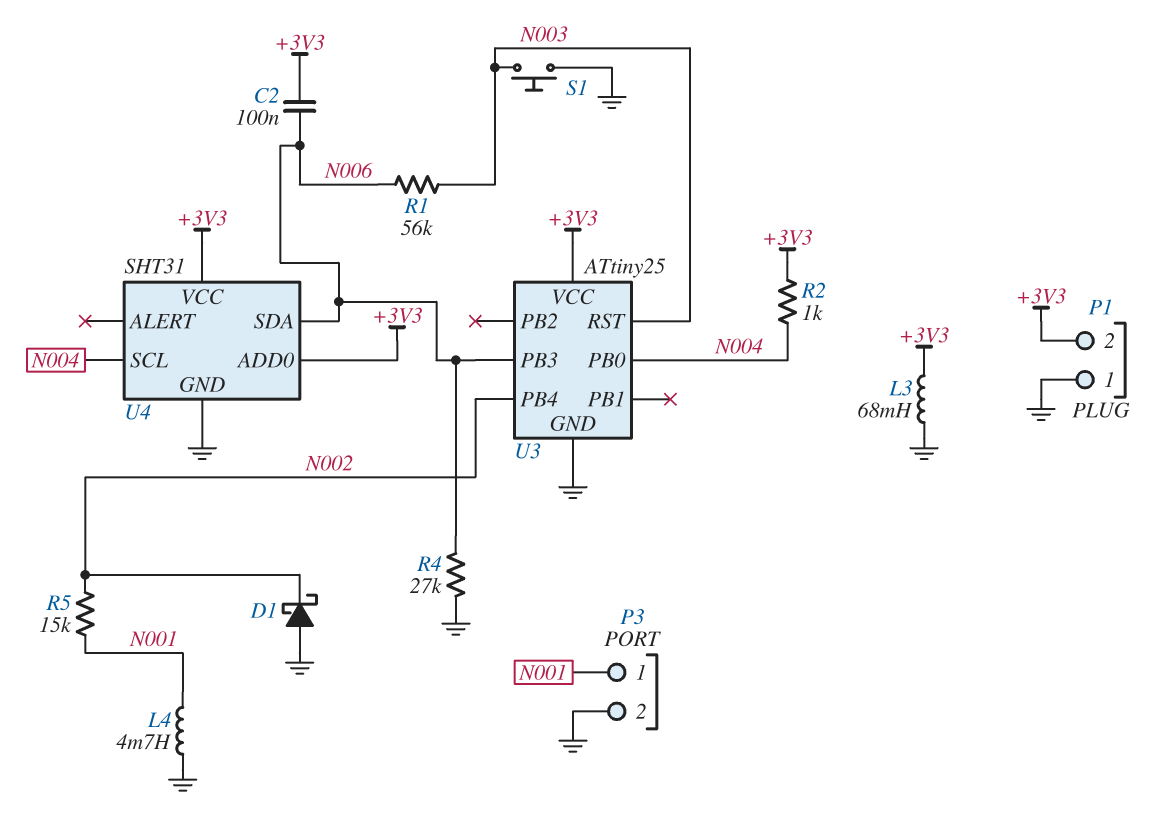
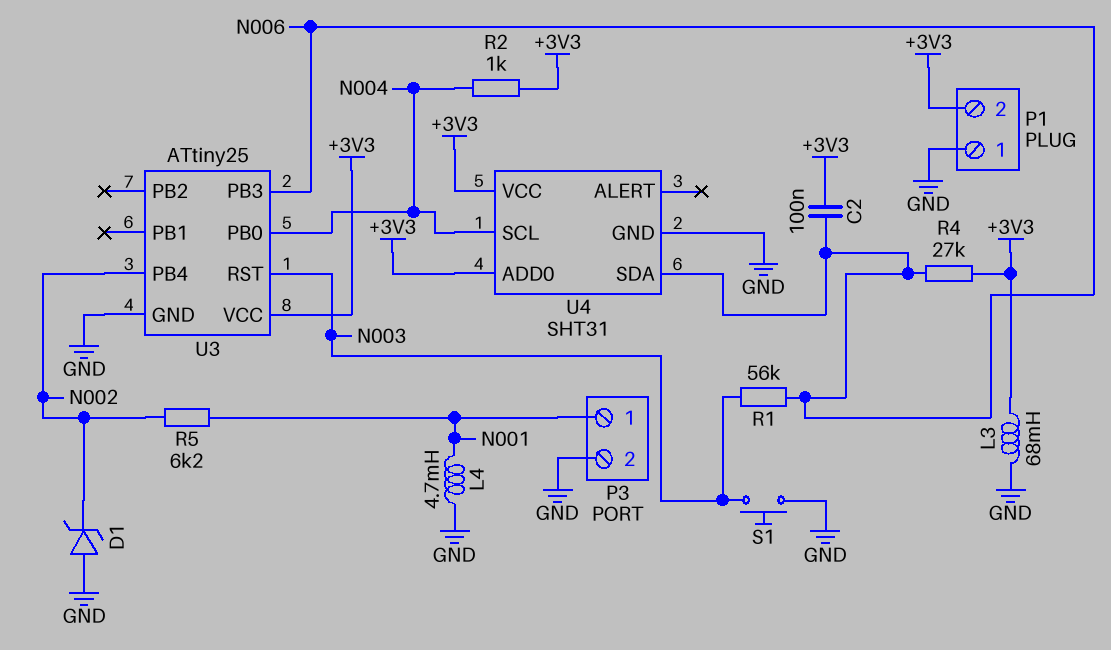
D1: schottky (A GND, K N002) -> zener (A GND, K N002)
R4: 27k (GND, N006) -> 27k (+3V3, N006)
R5: 15k (N001, N002) -> 6.2k (N001, N002)

